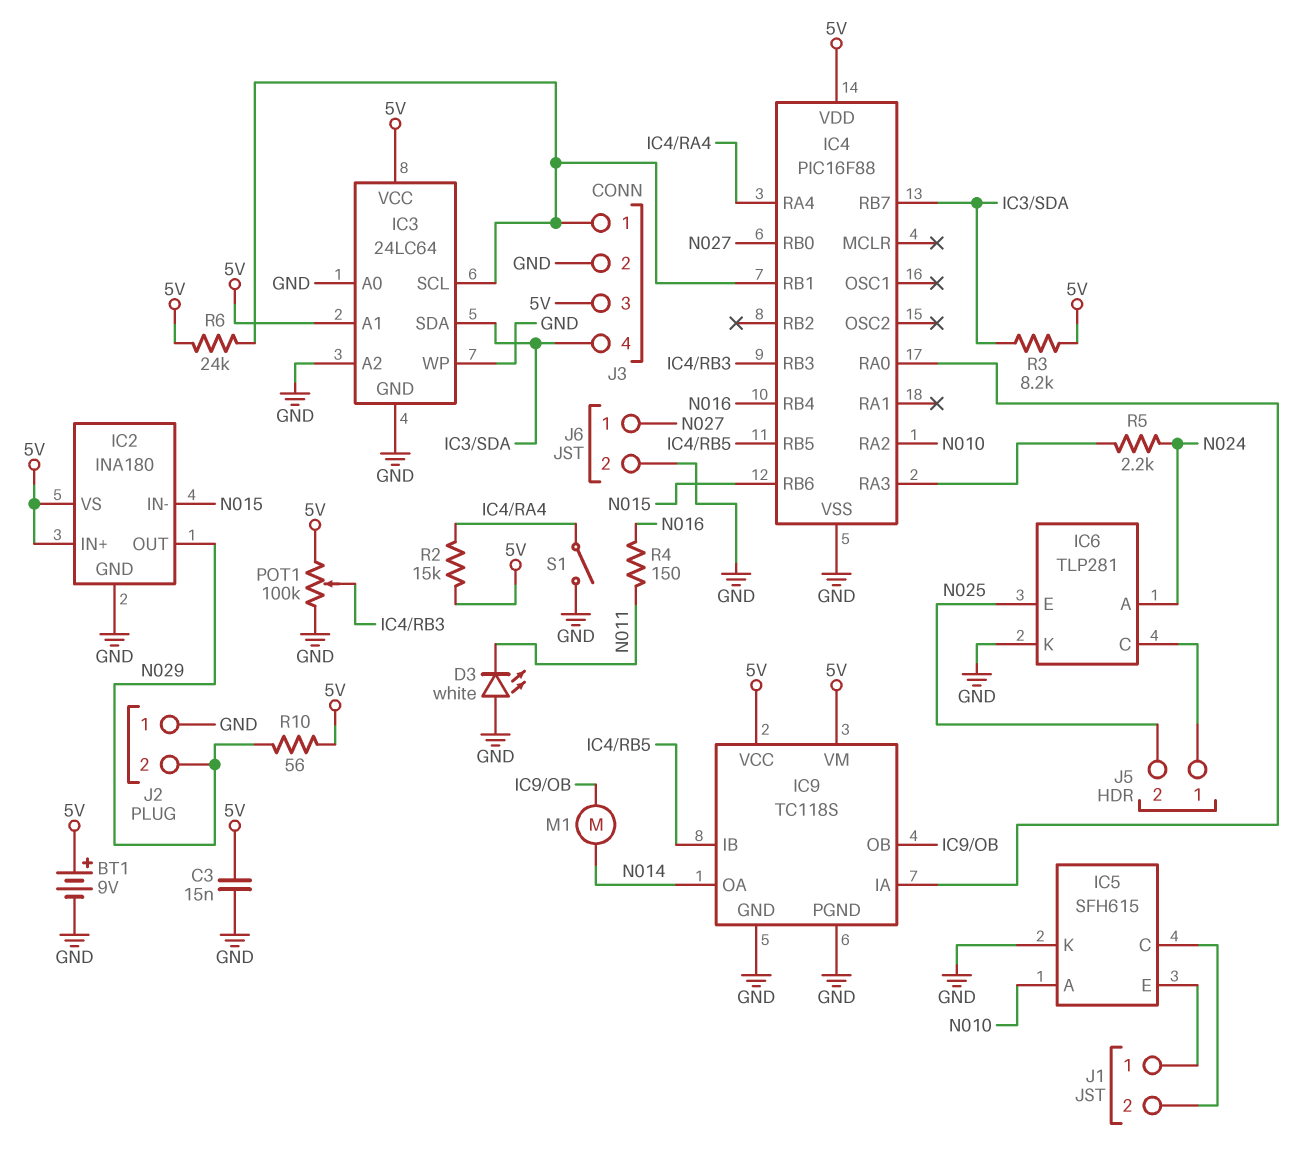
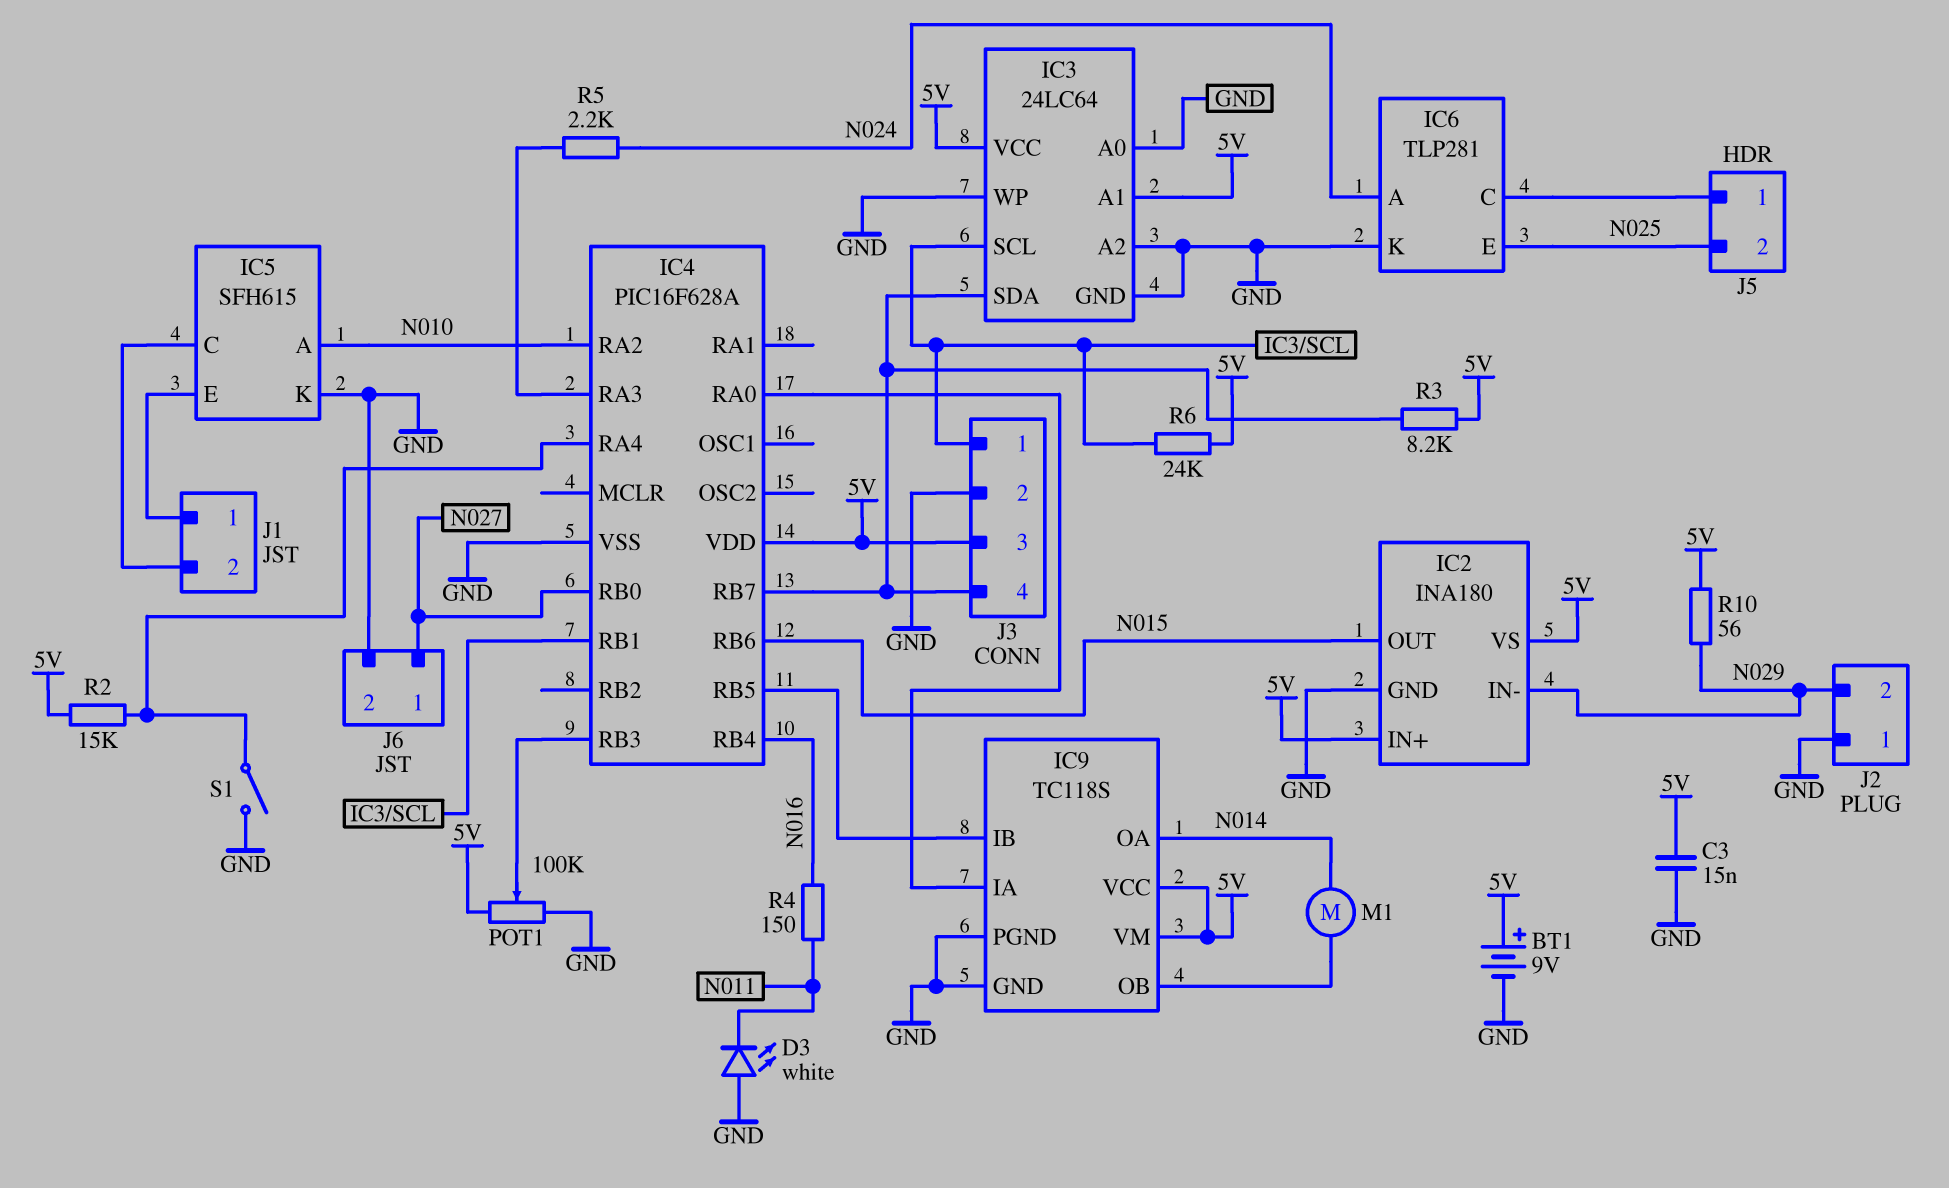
IC2 pin IN-: N015 -> N029
IC2 pin OUT: N029 -> N015
IC4: PIC16F88 -> PIC16F628A

